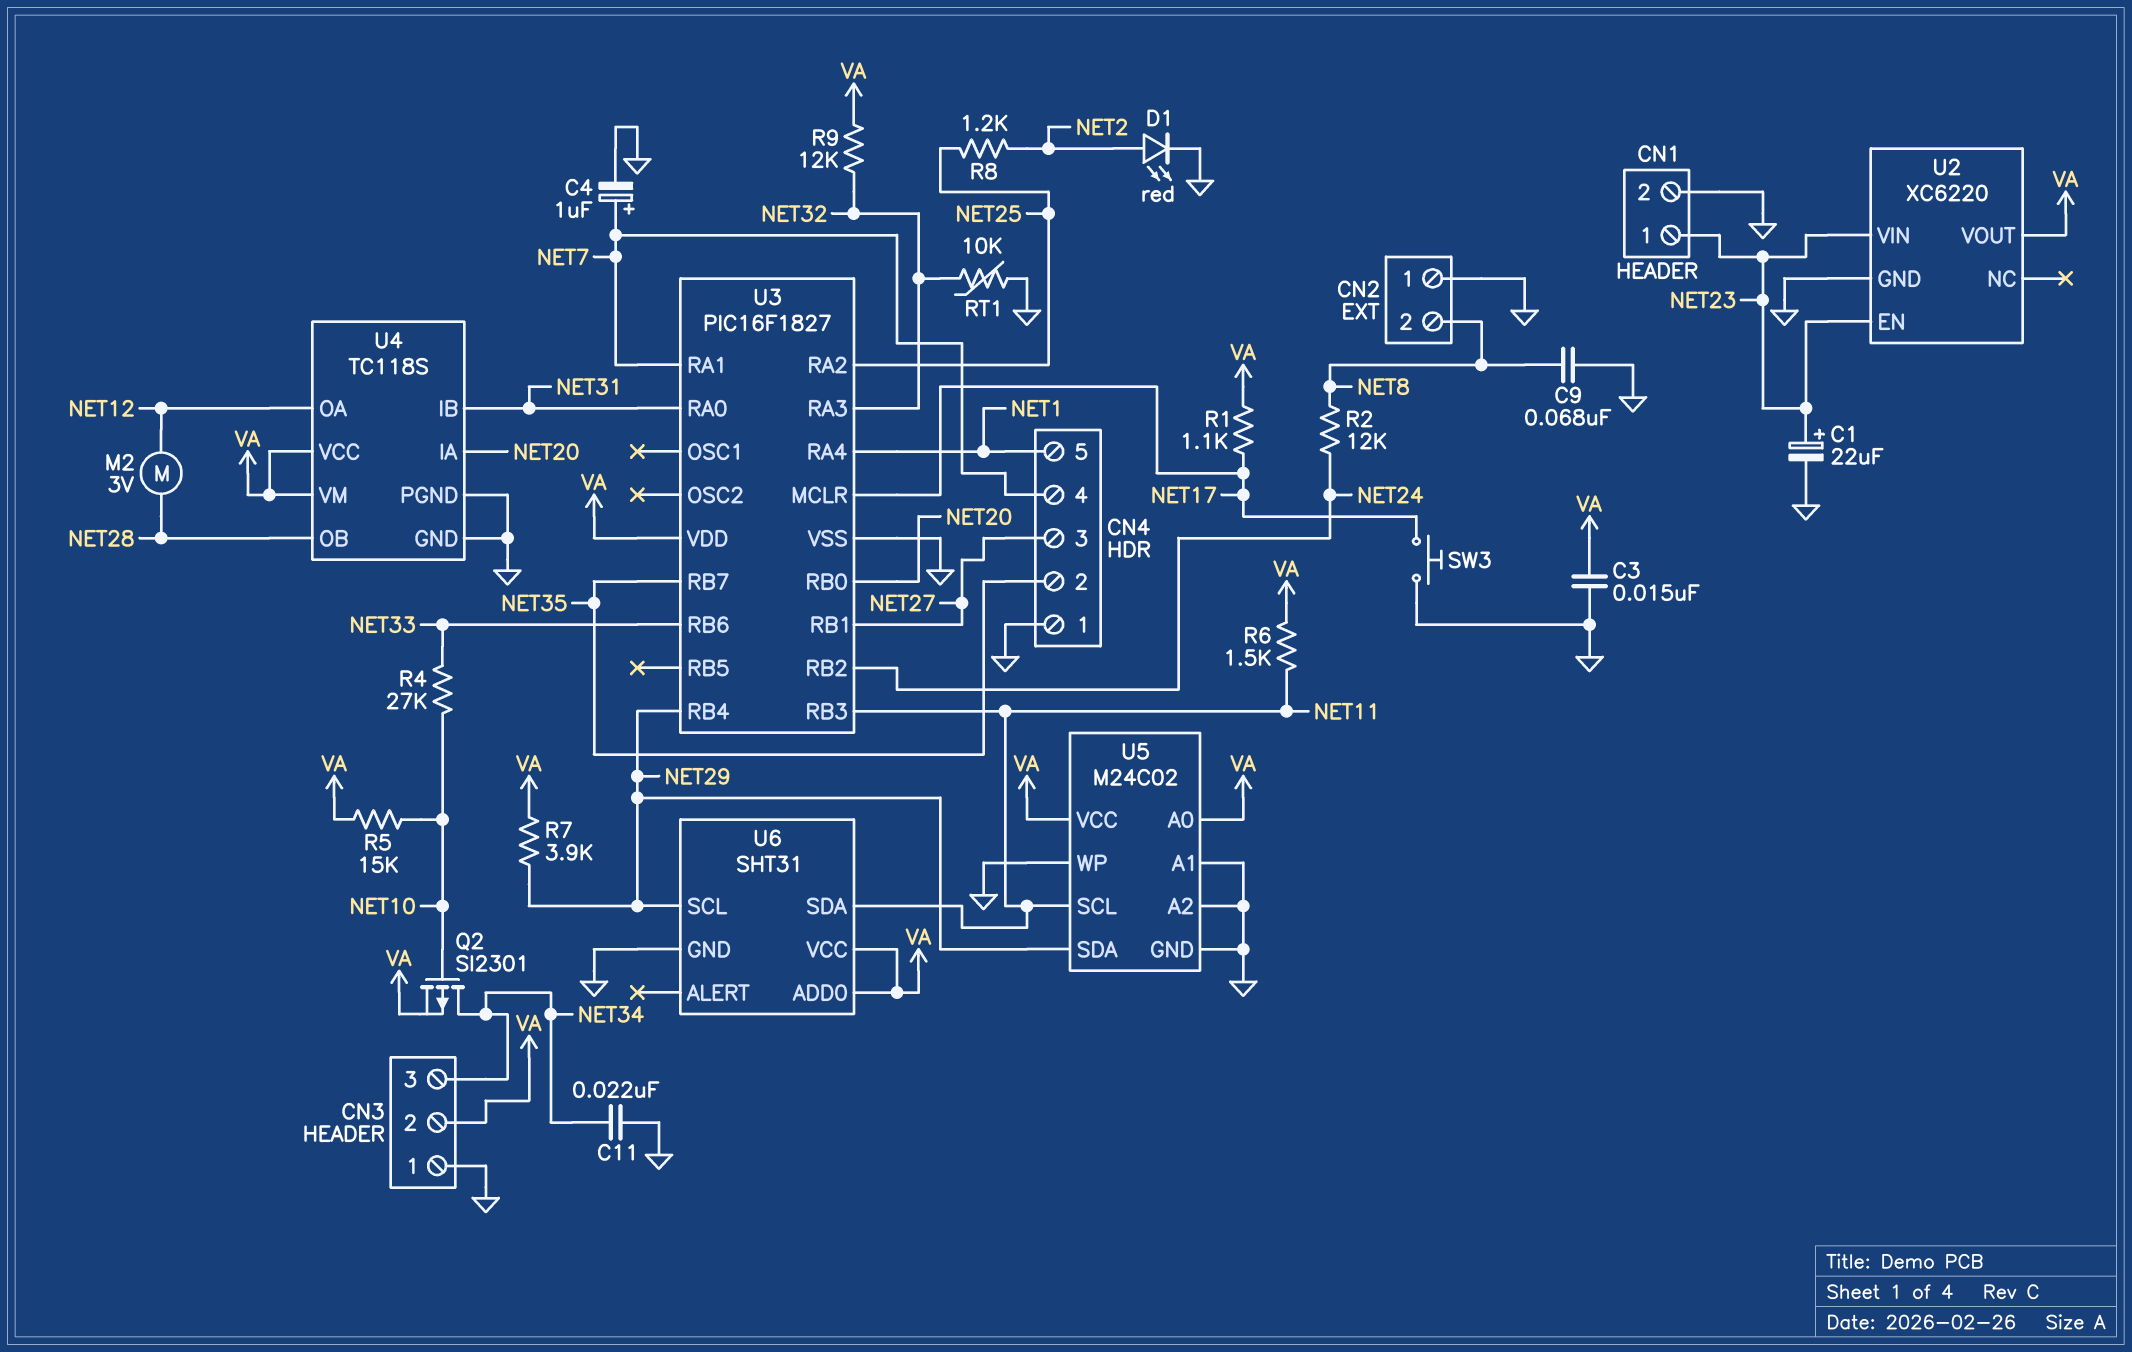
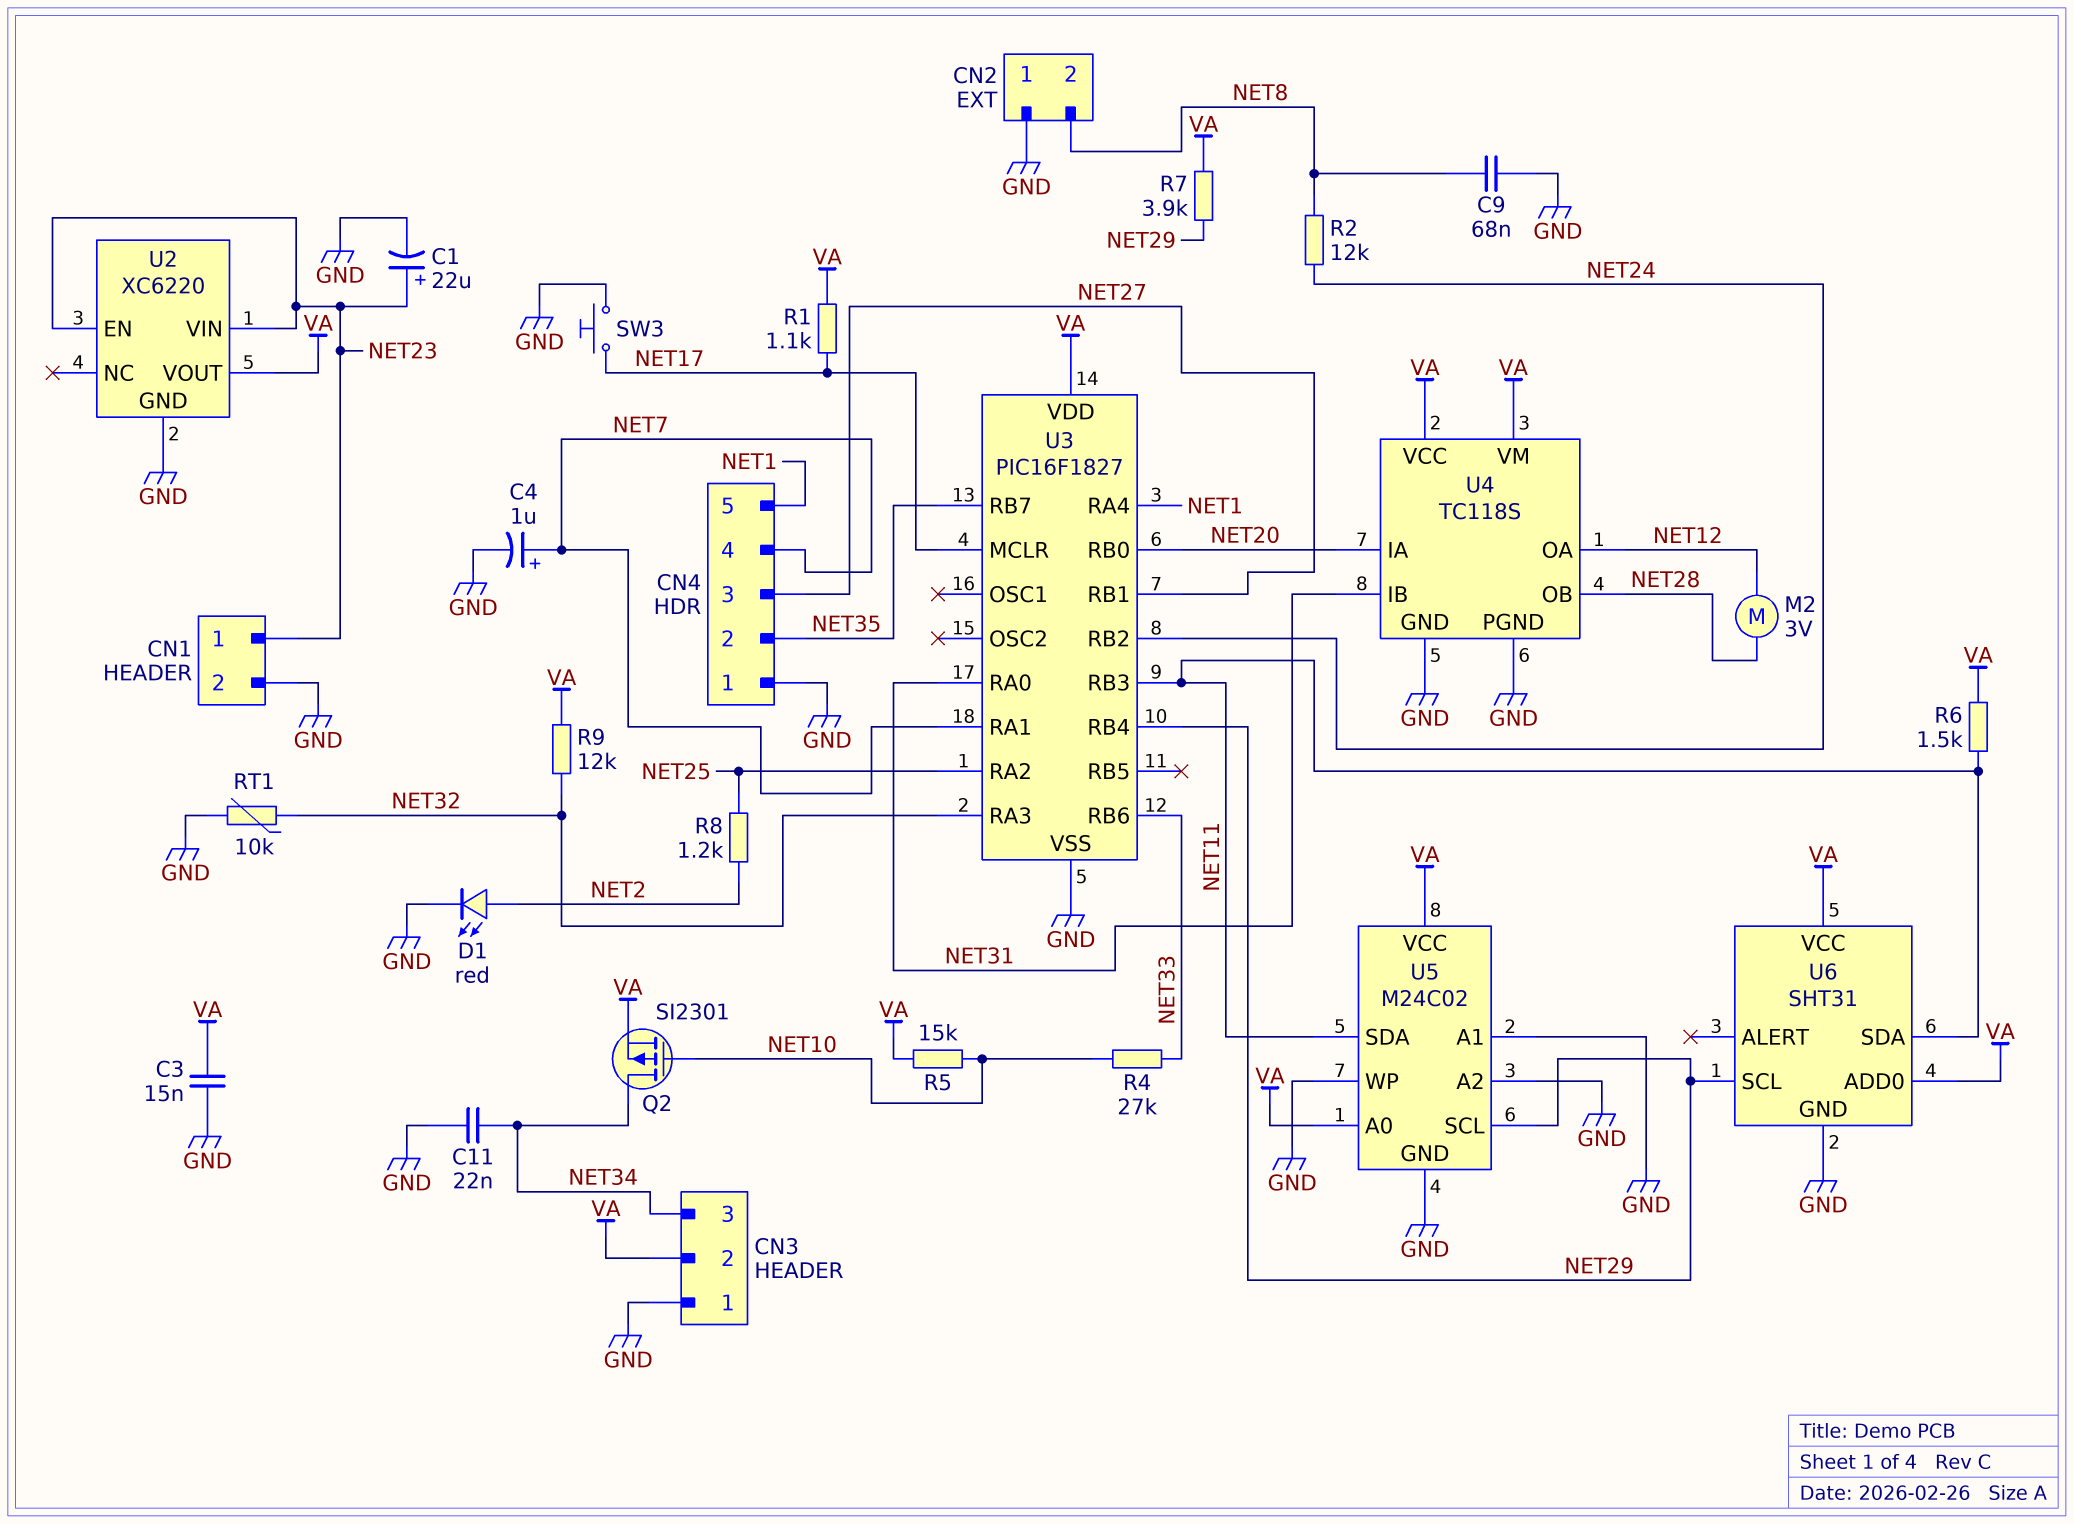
U5 pin SCL: NET11 -> NET29
U5 pin SDA: NET29 -> NET11

